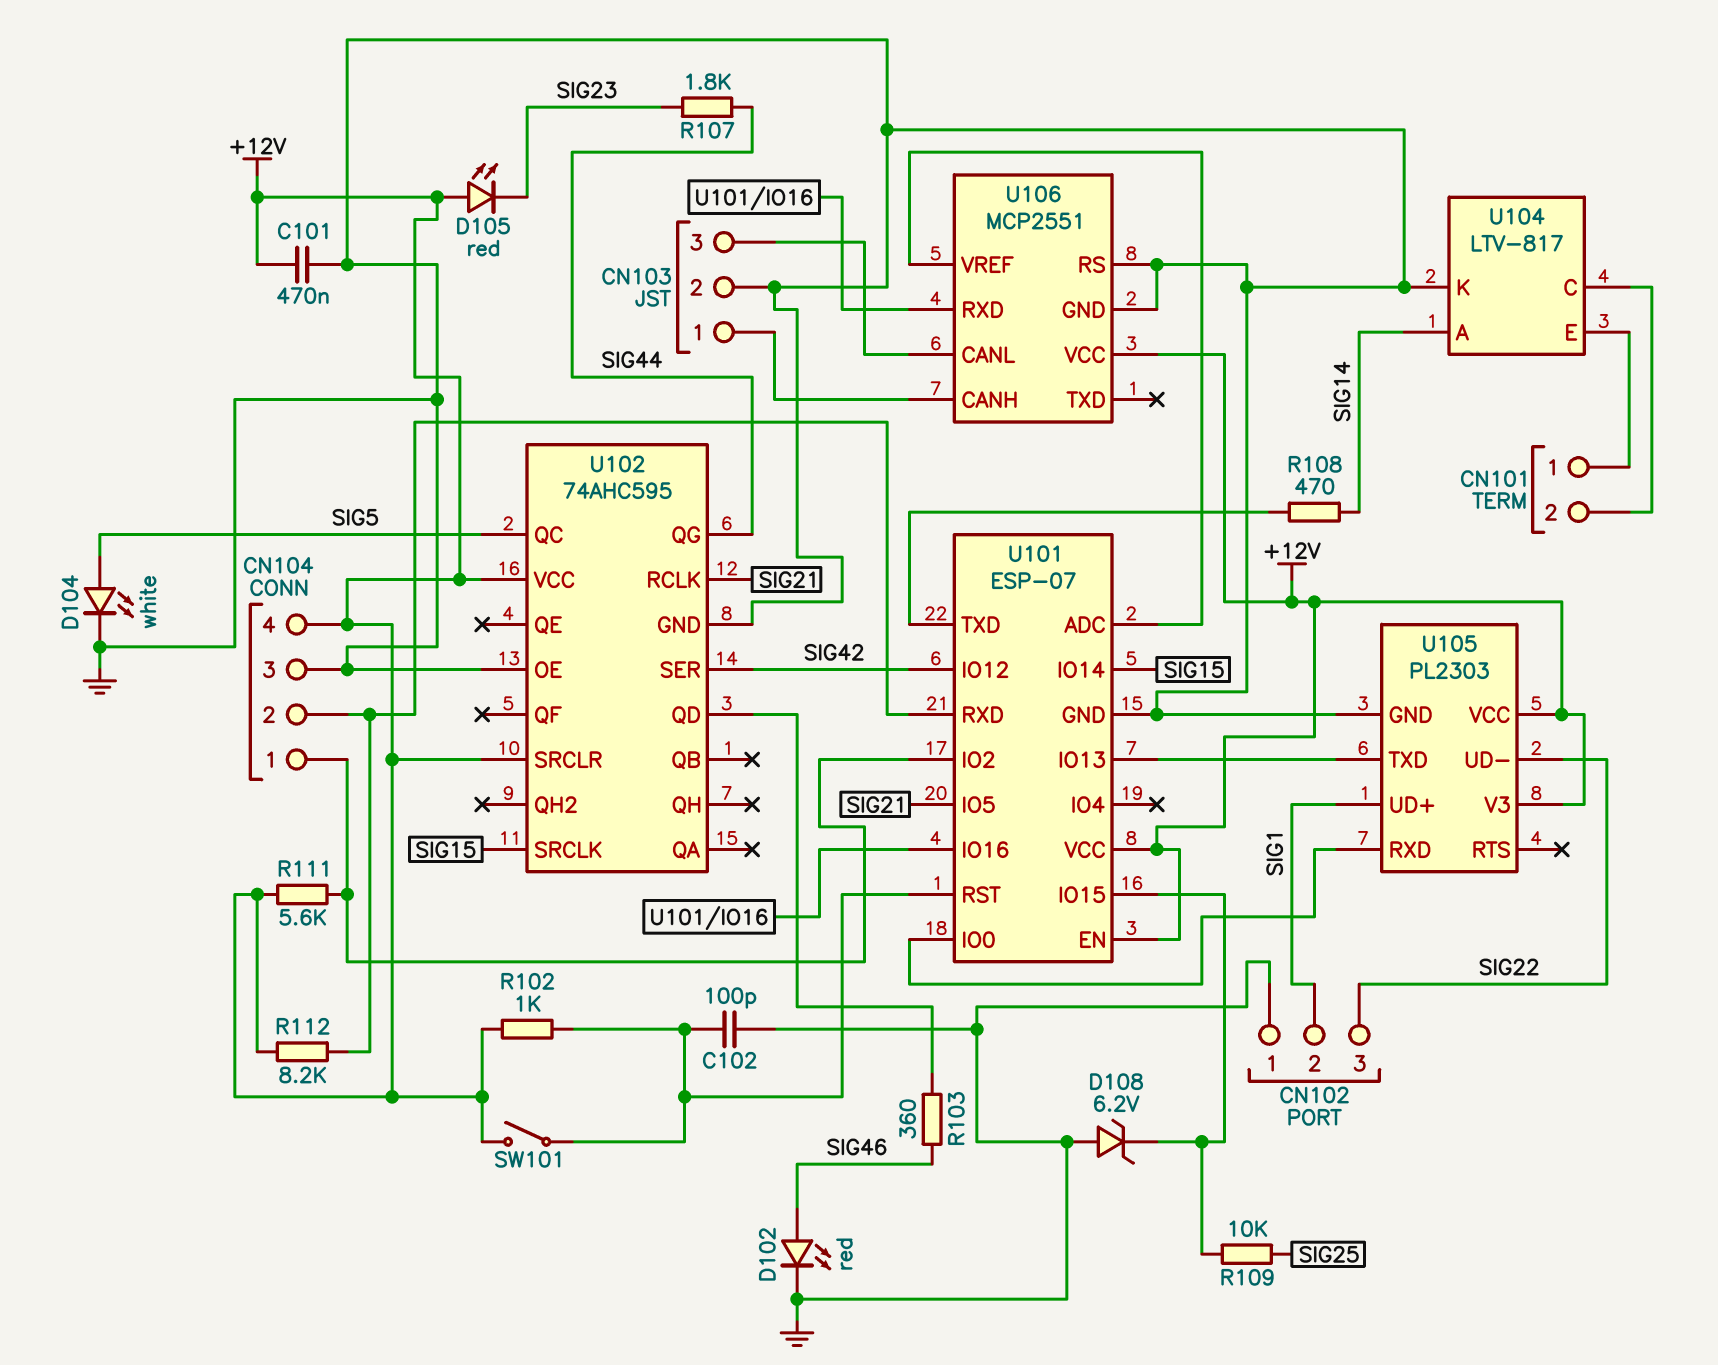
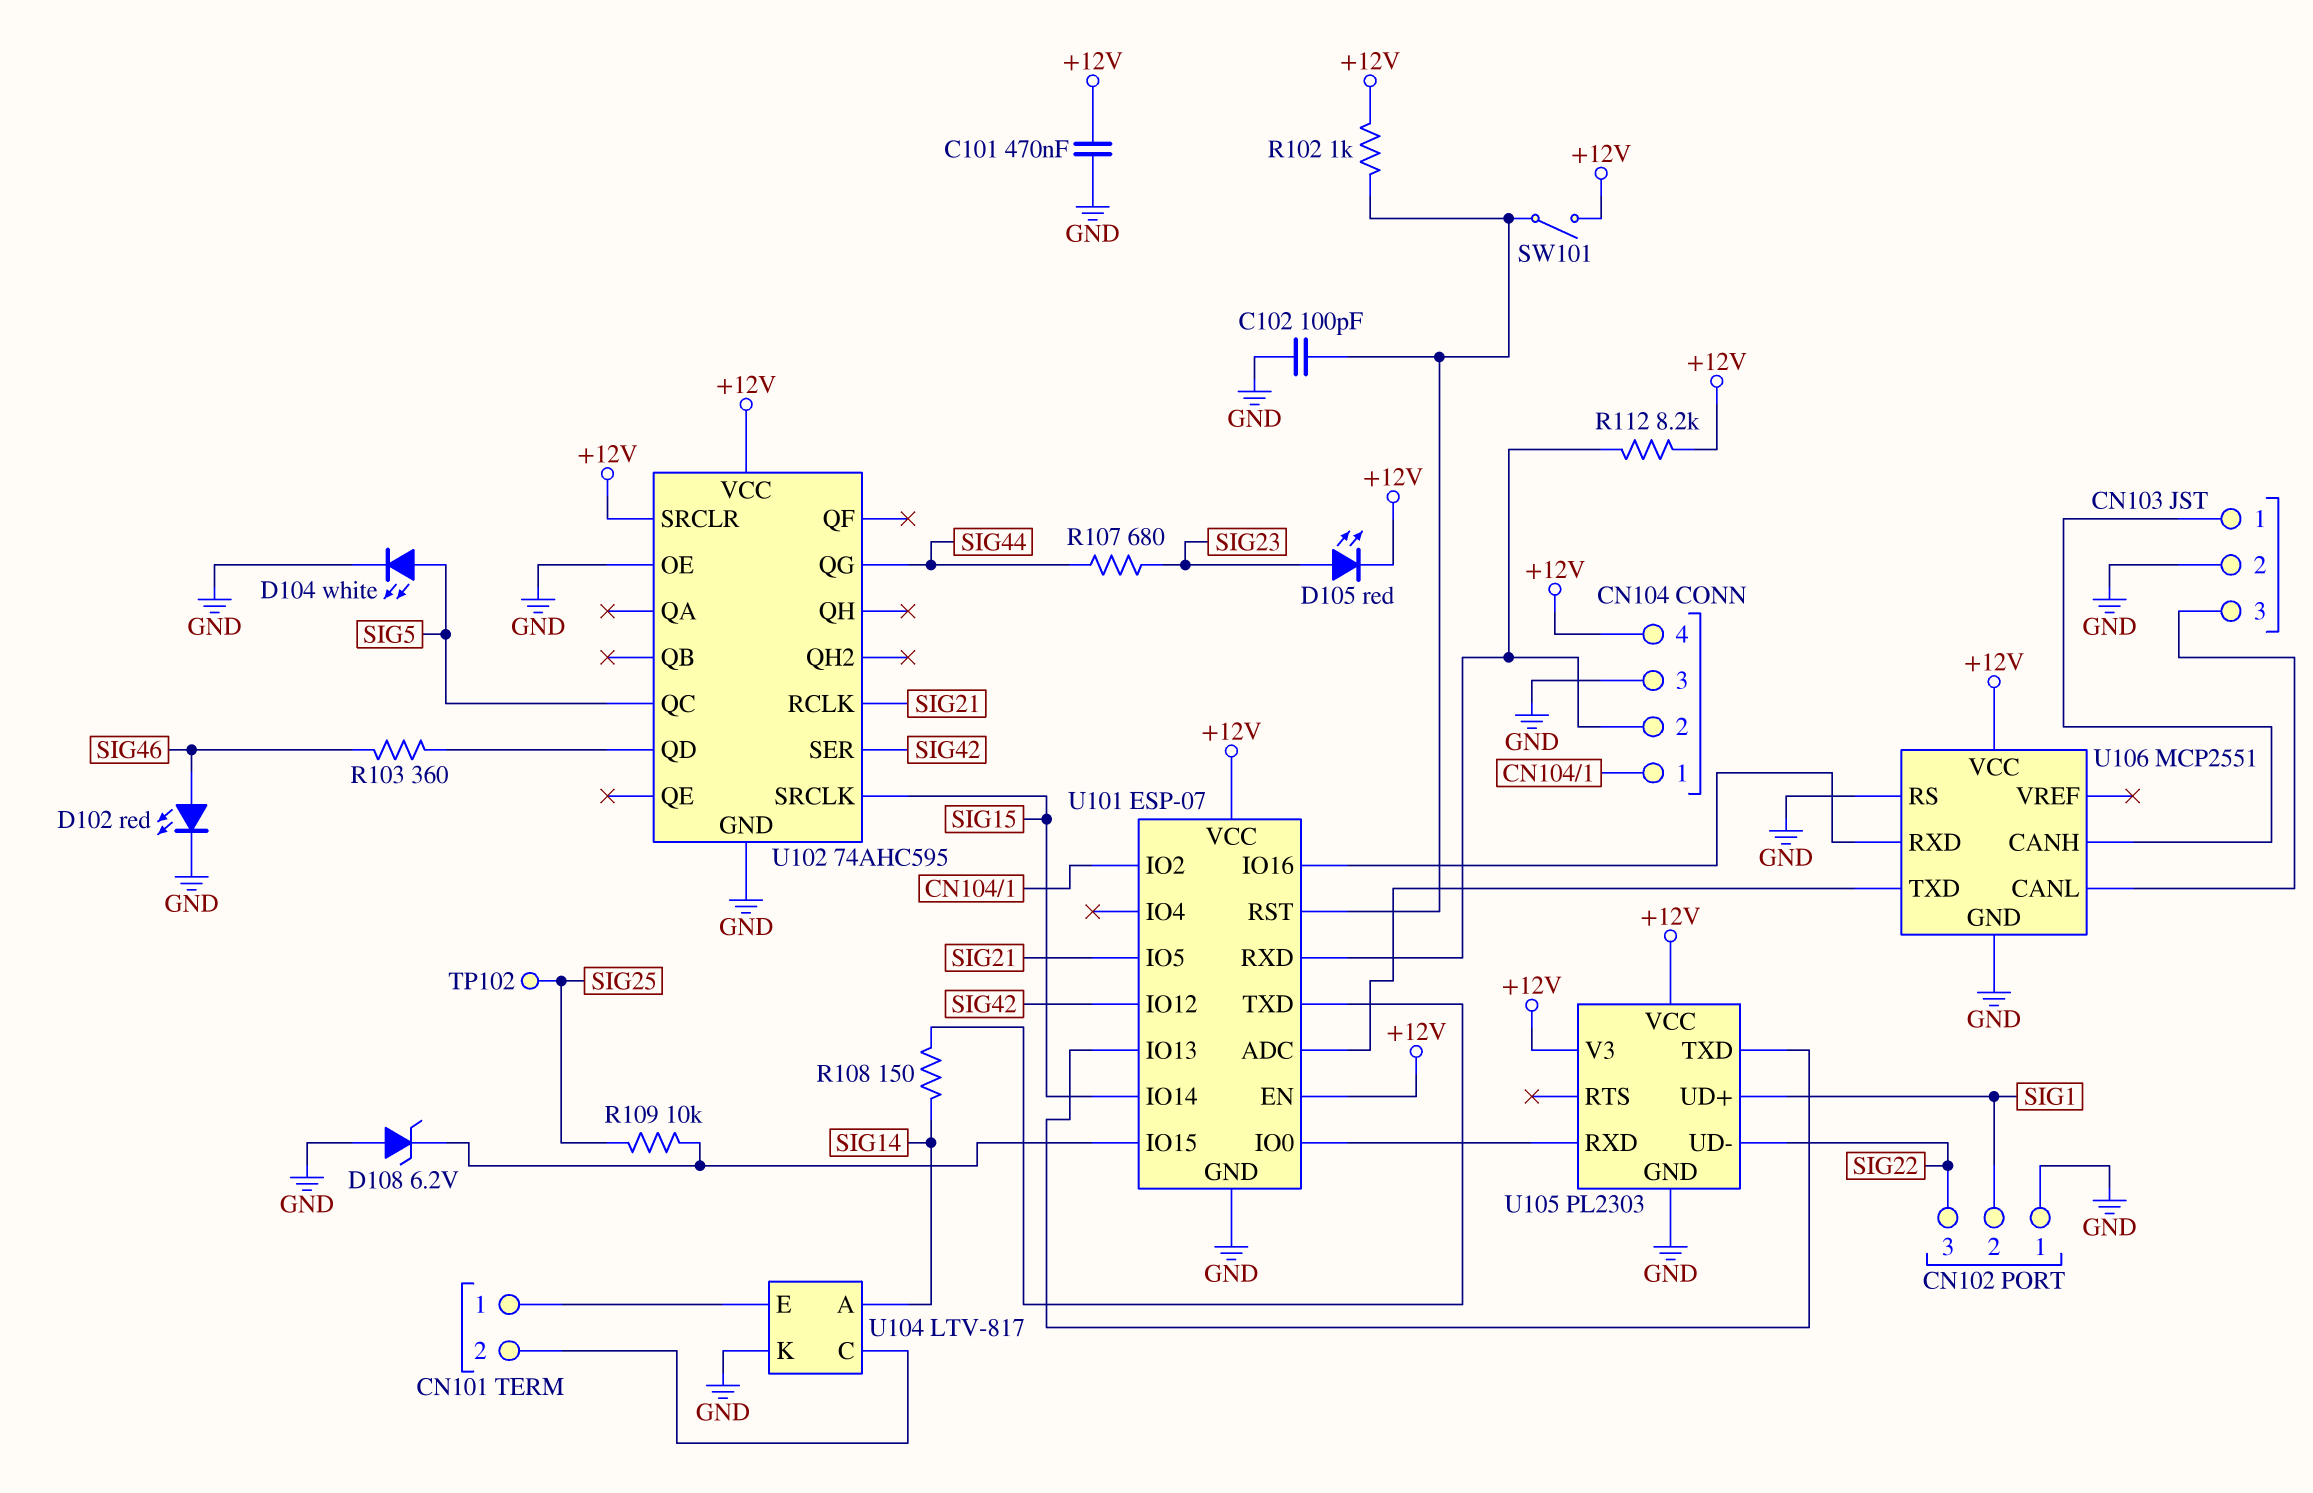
D105: LED red (A +12V, K SIG23) -> LED red (A SIG23, K +12V)
R107: 1.8k (SIG23, SIG44) -> 680 (SIG23, SIG44)
R108: 470 (SIG14, U101/TXD) -> 150 (SIG14, U101/TXD)
R111: 5.6k (+12V, CN104/1) -> none
TP102: none -> test point (SIG25)
U106 pin TXD: none -> U101/ADC
U106 pin VREF: U101/ADC -> none

